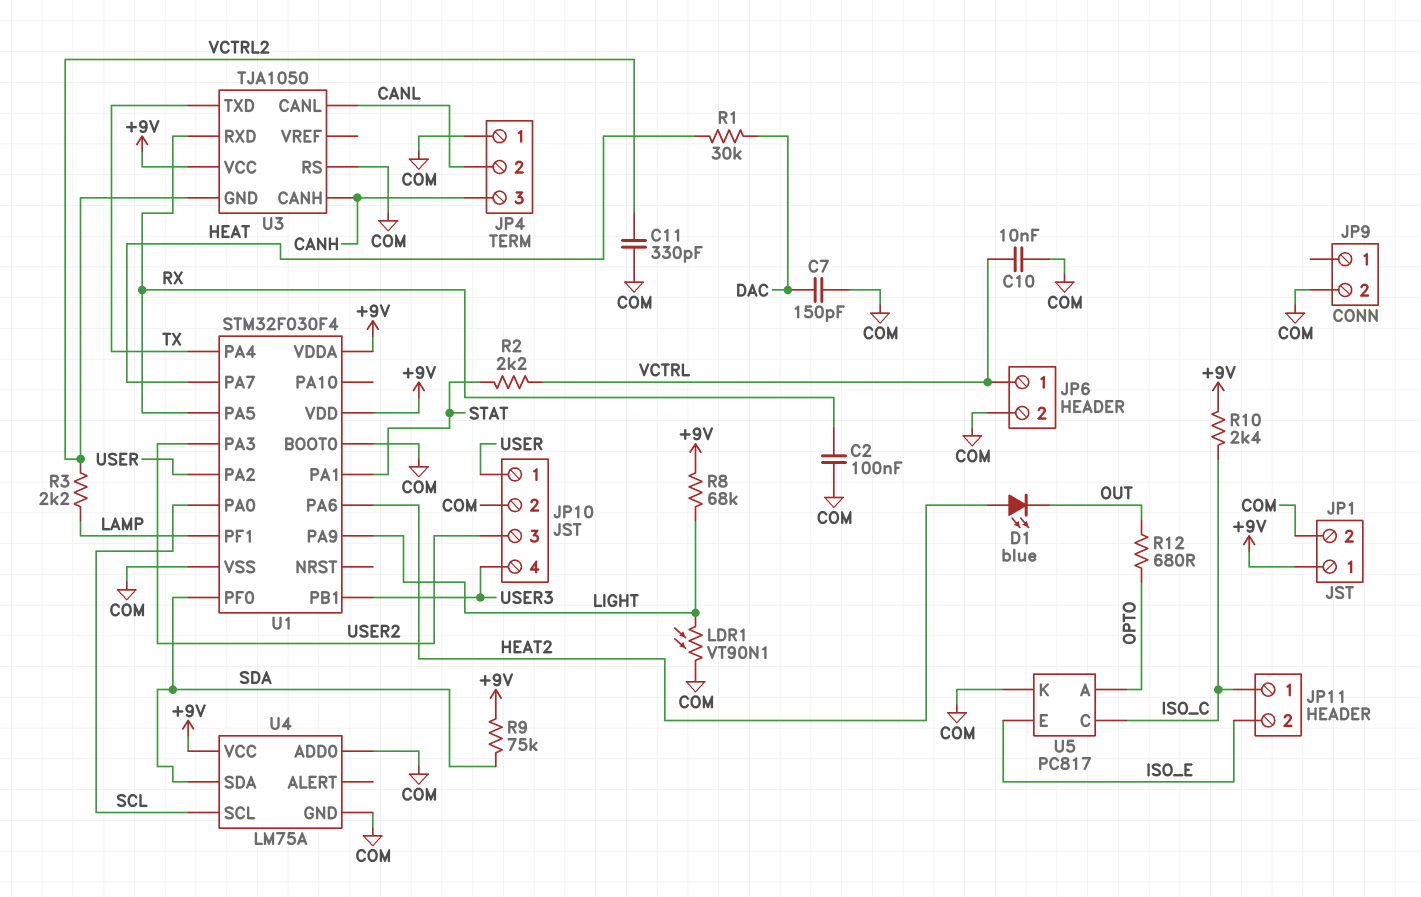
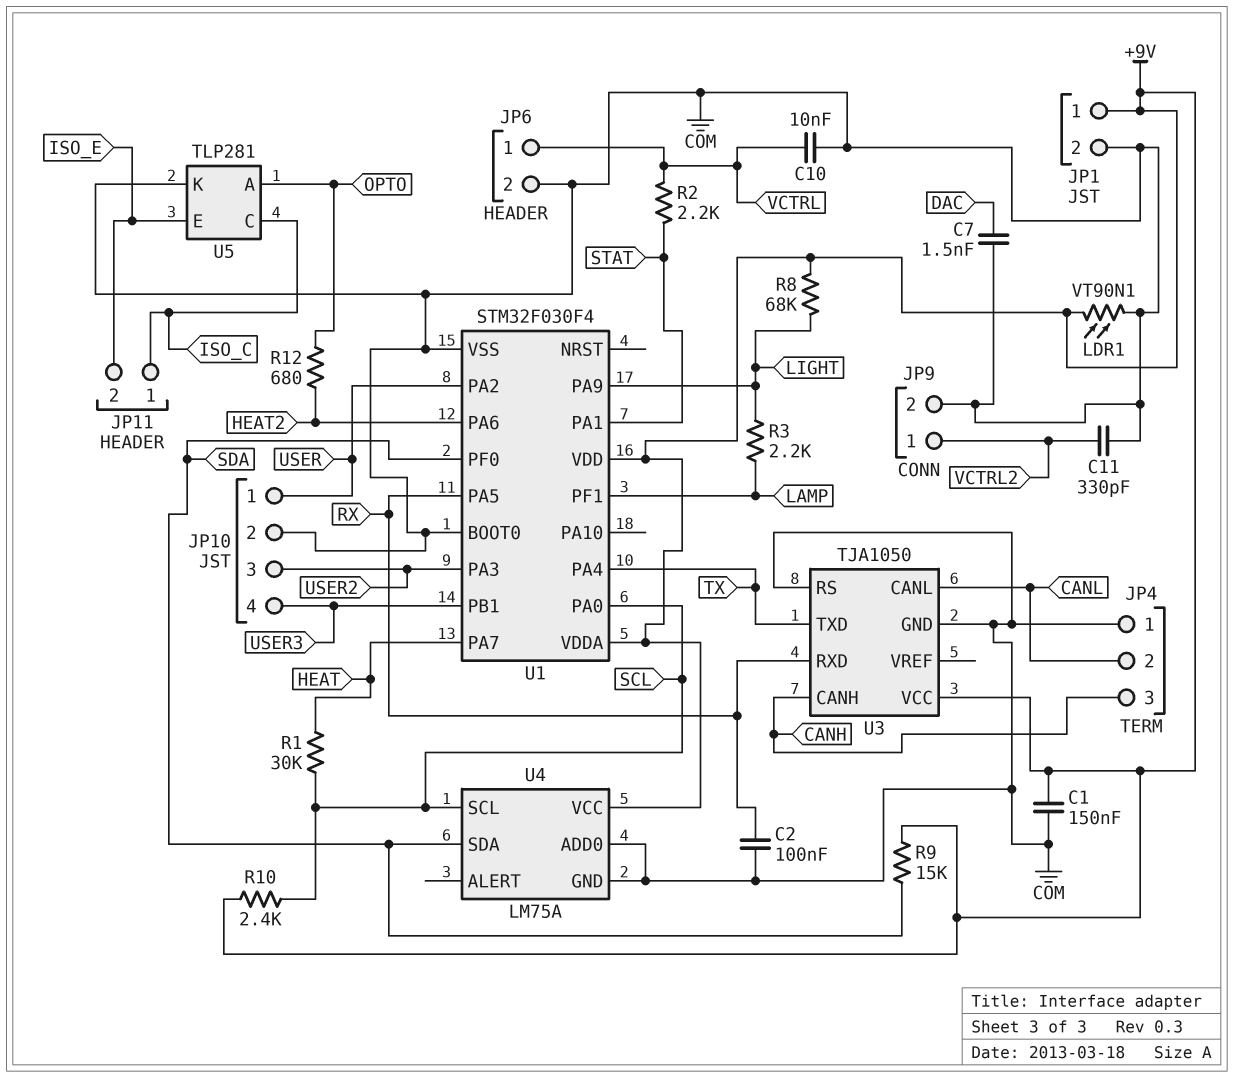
C1: none -> 150nF (+9V, COM)
C7: 150pF (COM, DAC) -> 1.5nF (COM, DAC)
D1: LED blue (A HEAT2, K OUT) -> none
JP9 pin 1: none -> VCTRL2
LDR1: VT90N1 (COM, LIGHT) -> VT90N1 (+9V, COM)
R1: 30k (DAC, HEAT) -> 30k (HEAT, SCL)
R3: 2.2k (LAMP, VCTRL2) -> 2.2k (LAMP, LIGHT)
R9: 75k (+9V, SDA) -> 15k (+9V, SDA)
R10: 2.4k (+9V, ISO_C) -> 2.4k (+9V, SCL)
R12: 680 (OPTO, OUT) -> 680 (HEAT2, OPTO)
U3 pin GND: VCTRL2 -> COM
U5: PC817 -> TLP281

